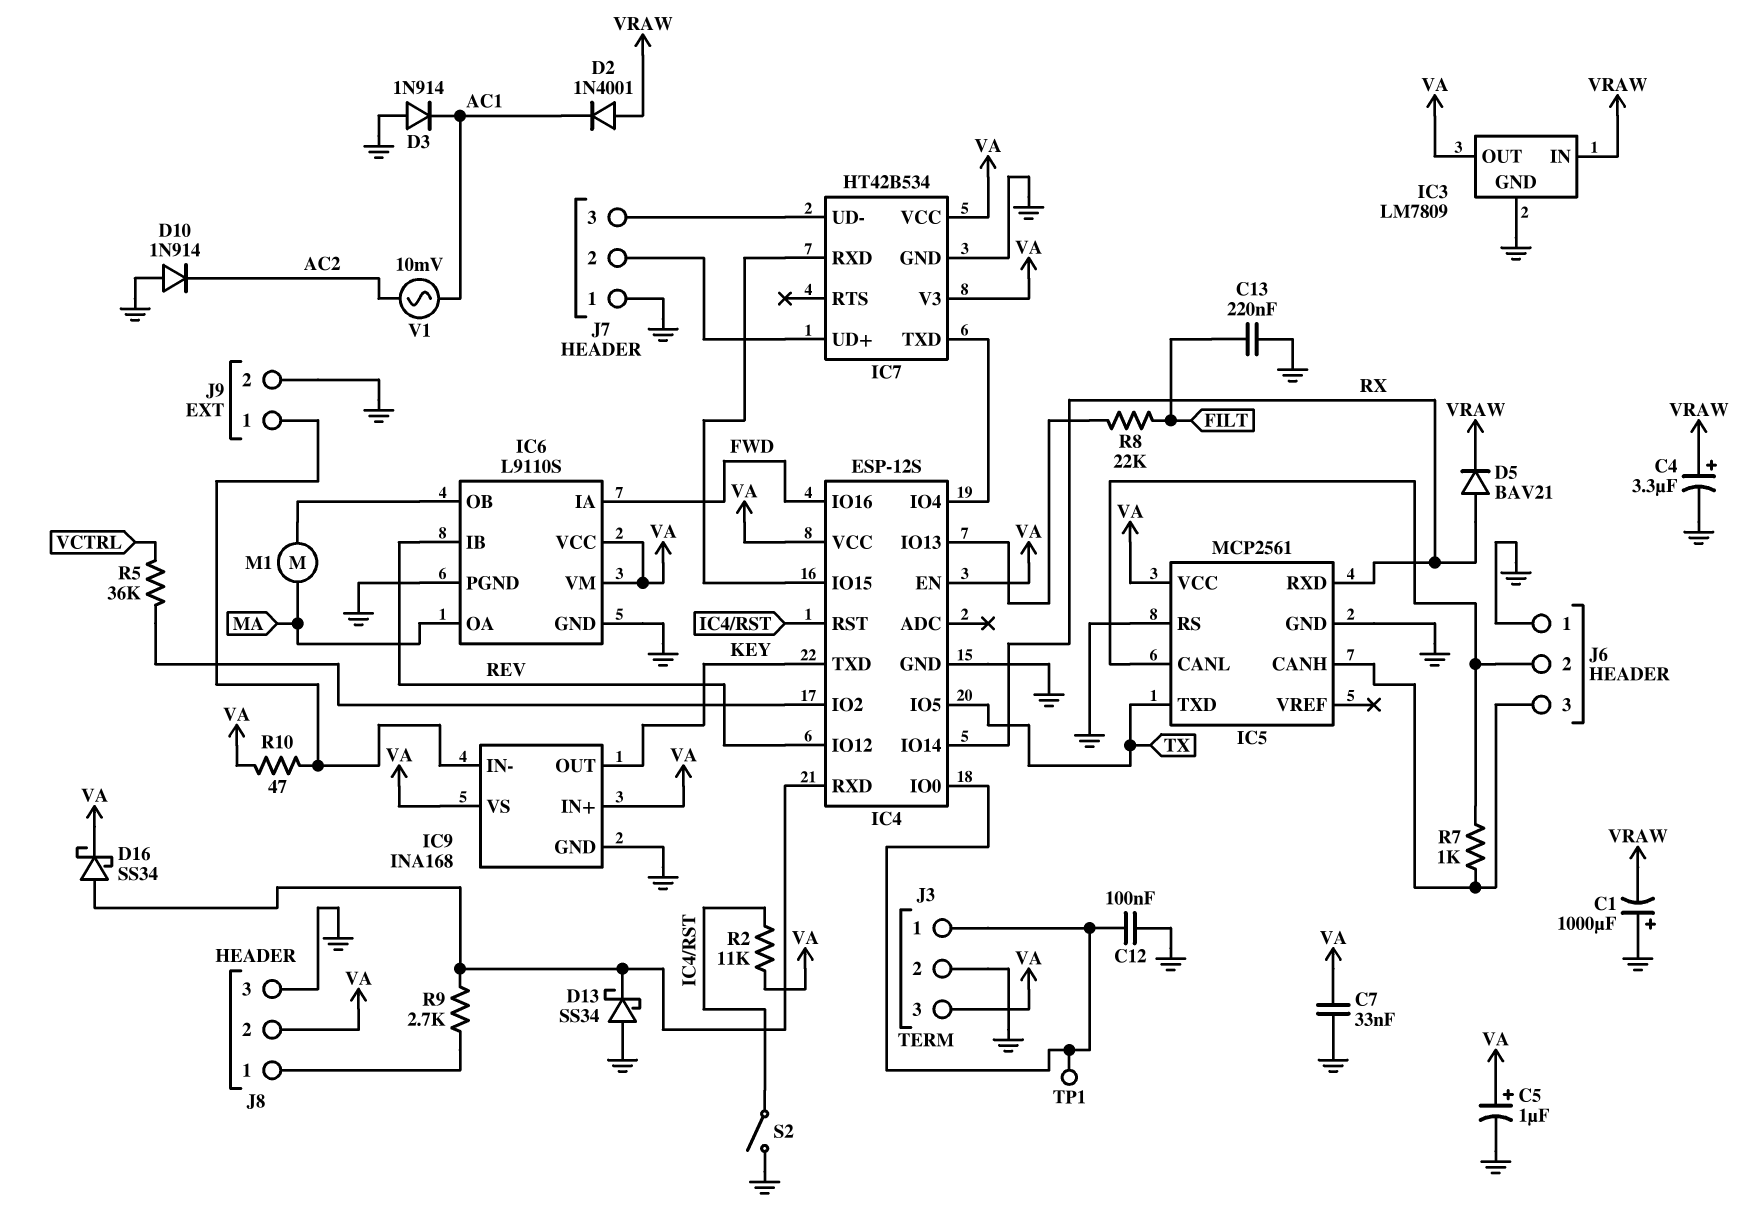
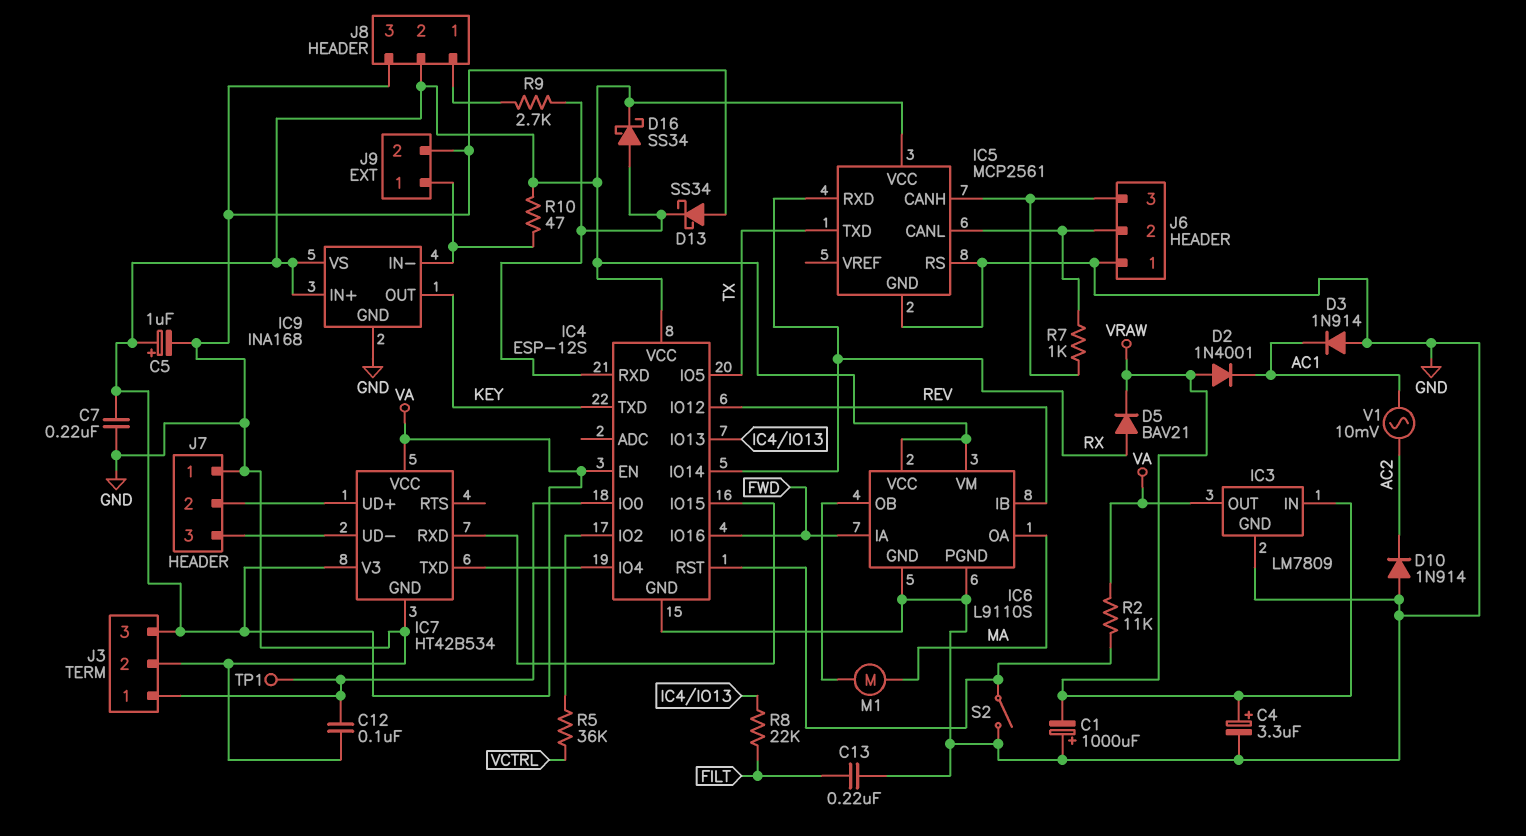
C7: 33nF (GND, VA) -> 220nF (GND, VA)

